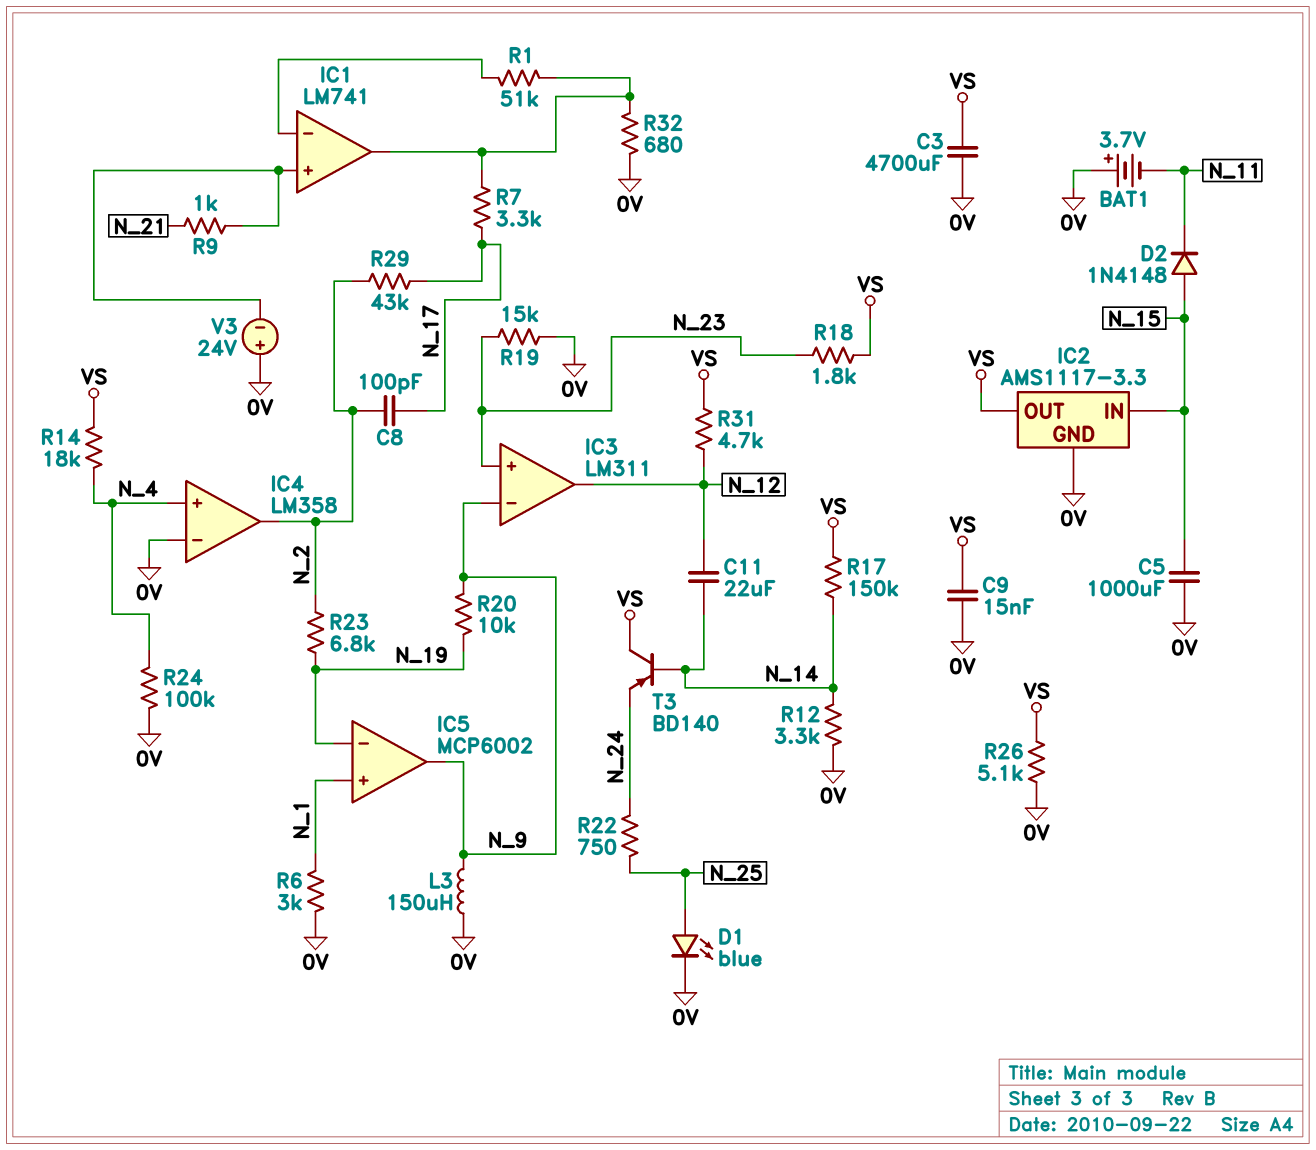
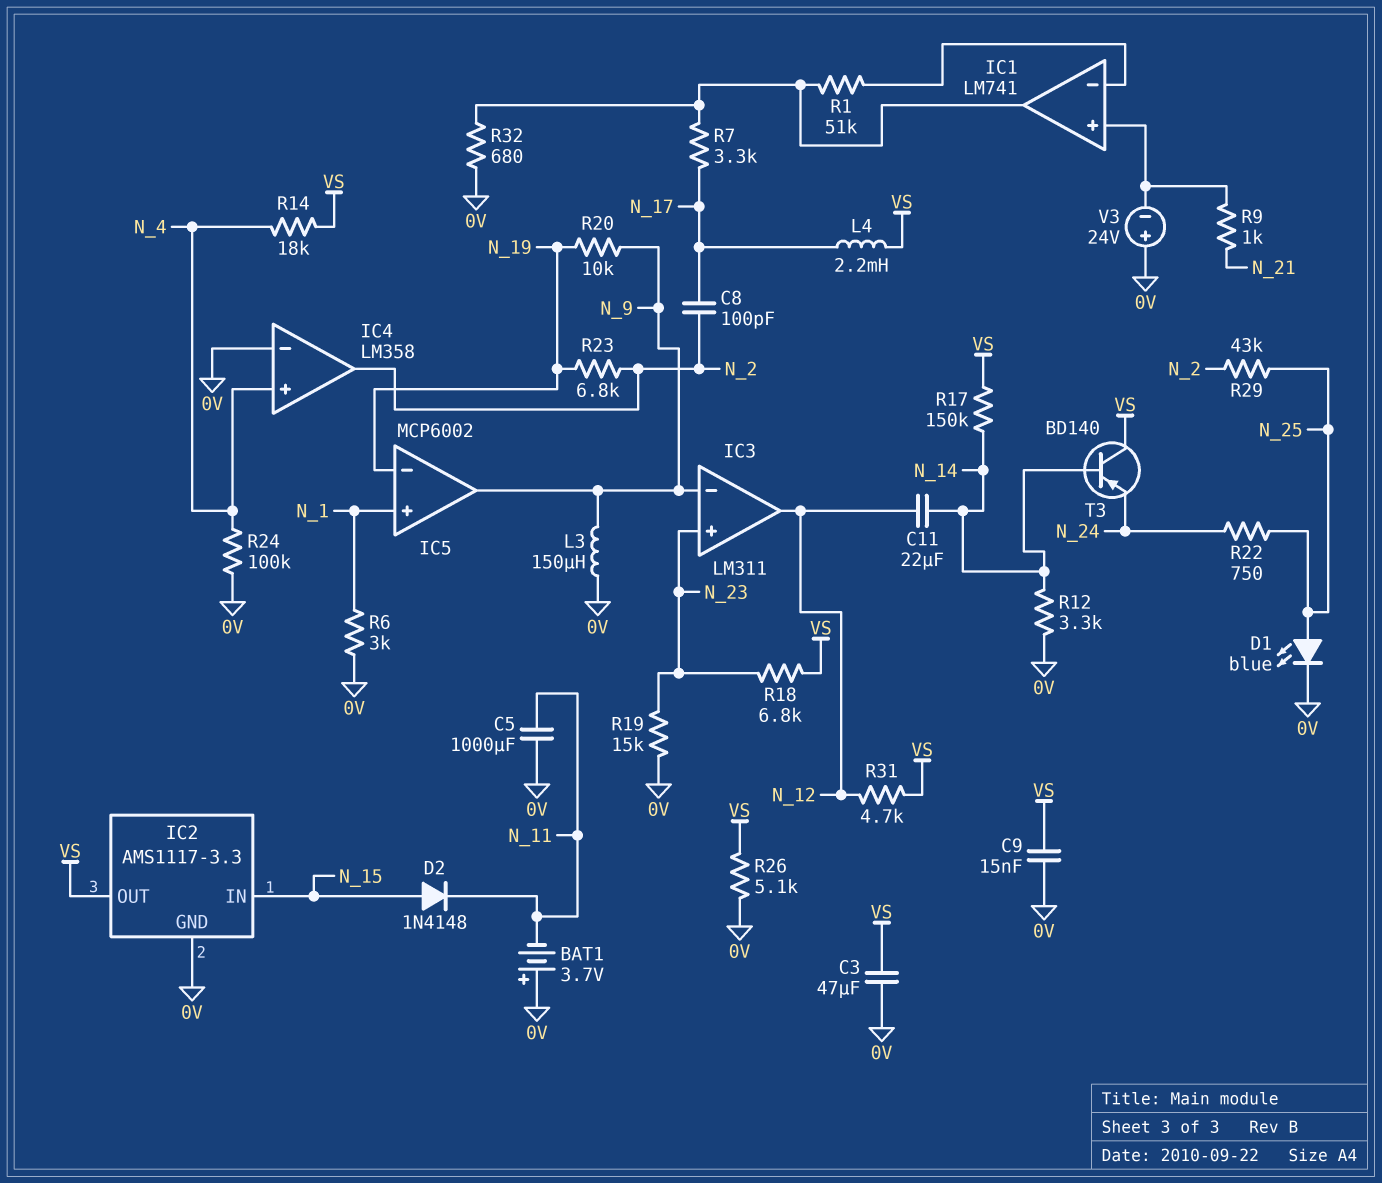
C3: 4700uF (0V, VS) -> 47uF (0V, VS)
C5: 1000uF (0V, N_15) -> 1000uF (0V, N_11)
L4: none -> 2.2mH (N_17, VS)
R18: 1.8k (N_23, VS) -> 6.8k (N_23, VS)
R29: 43k (N_2, N_17) -> 43k (N_2, N_25)

